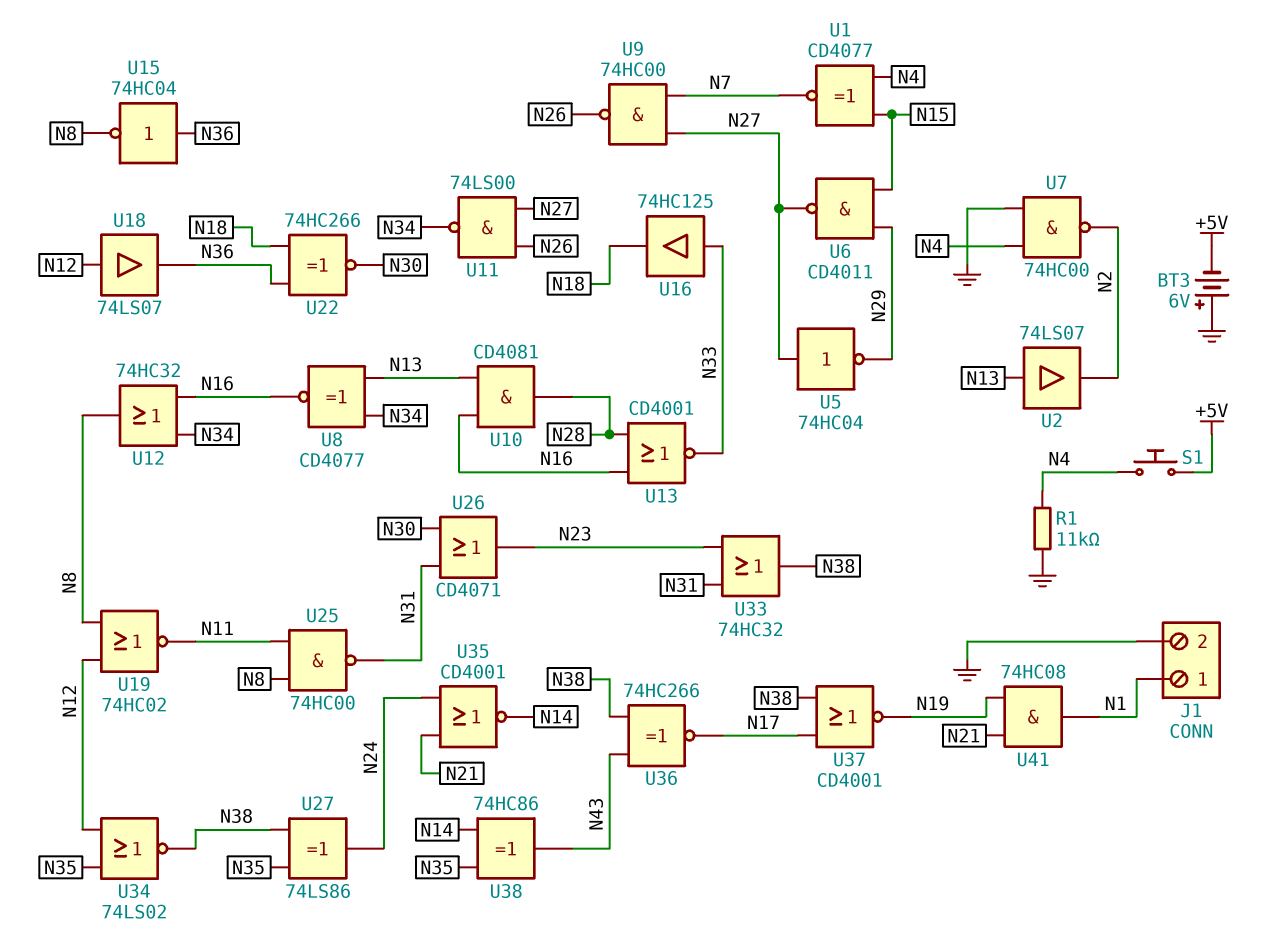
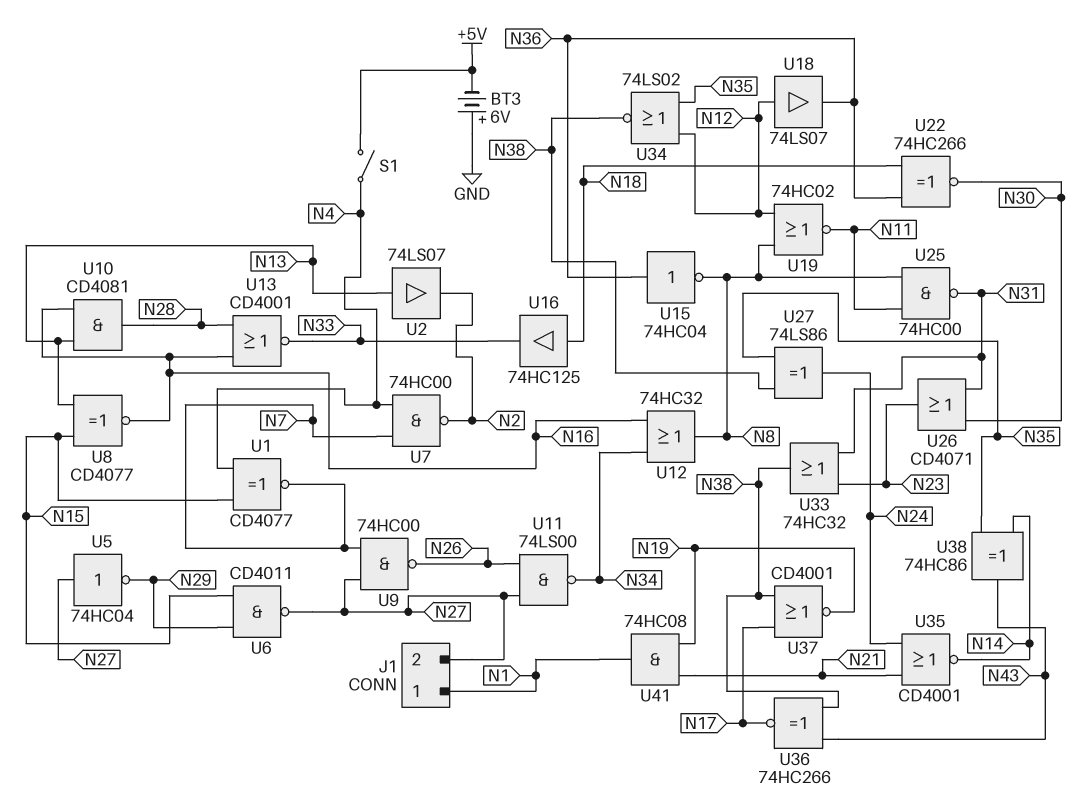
J1 pin 2: GND -> N27
R1: 11k (GND, N4) -> none
S1: button (+5V, N4) -> switch (+5V, N4)
U7: NAND 74HC00 (in GND, in N4, out N2) -> NAND 74HC00 (in N4, in N7, out N2)
U8: XNOR CD4077 (in N13, in N34, out N16) -> XNOR CD4077 (in N13, in N15, out N16)
U16: buffer 74HC125 (in N33, out N18) -> buffer 74HC125 (in N18, out N33)

